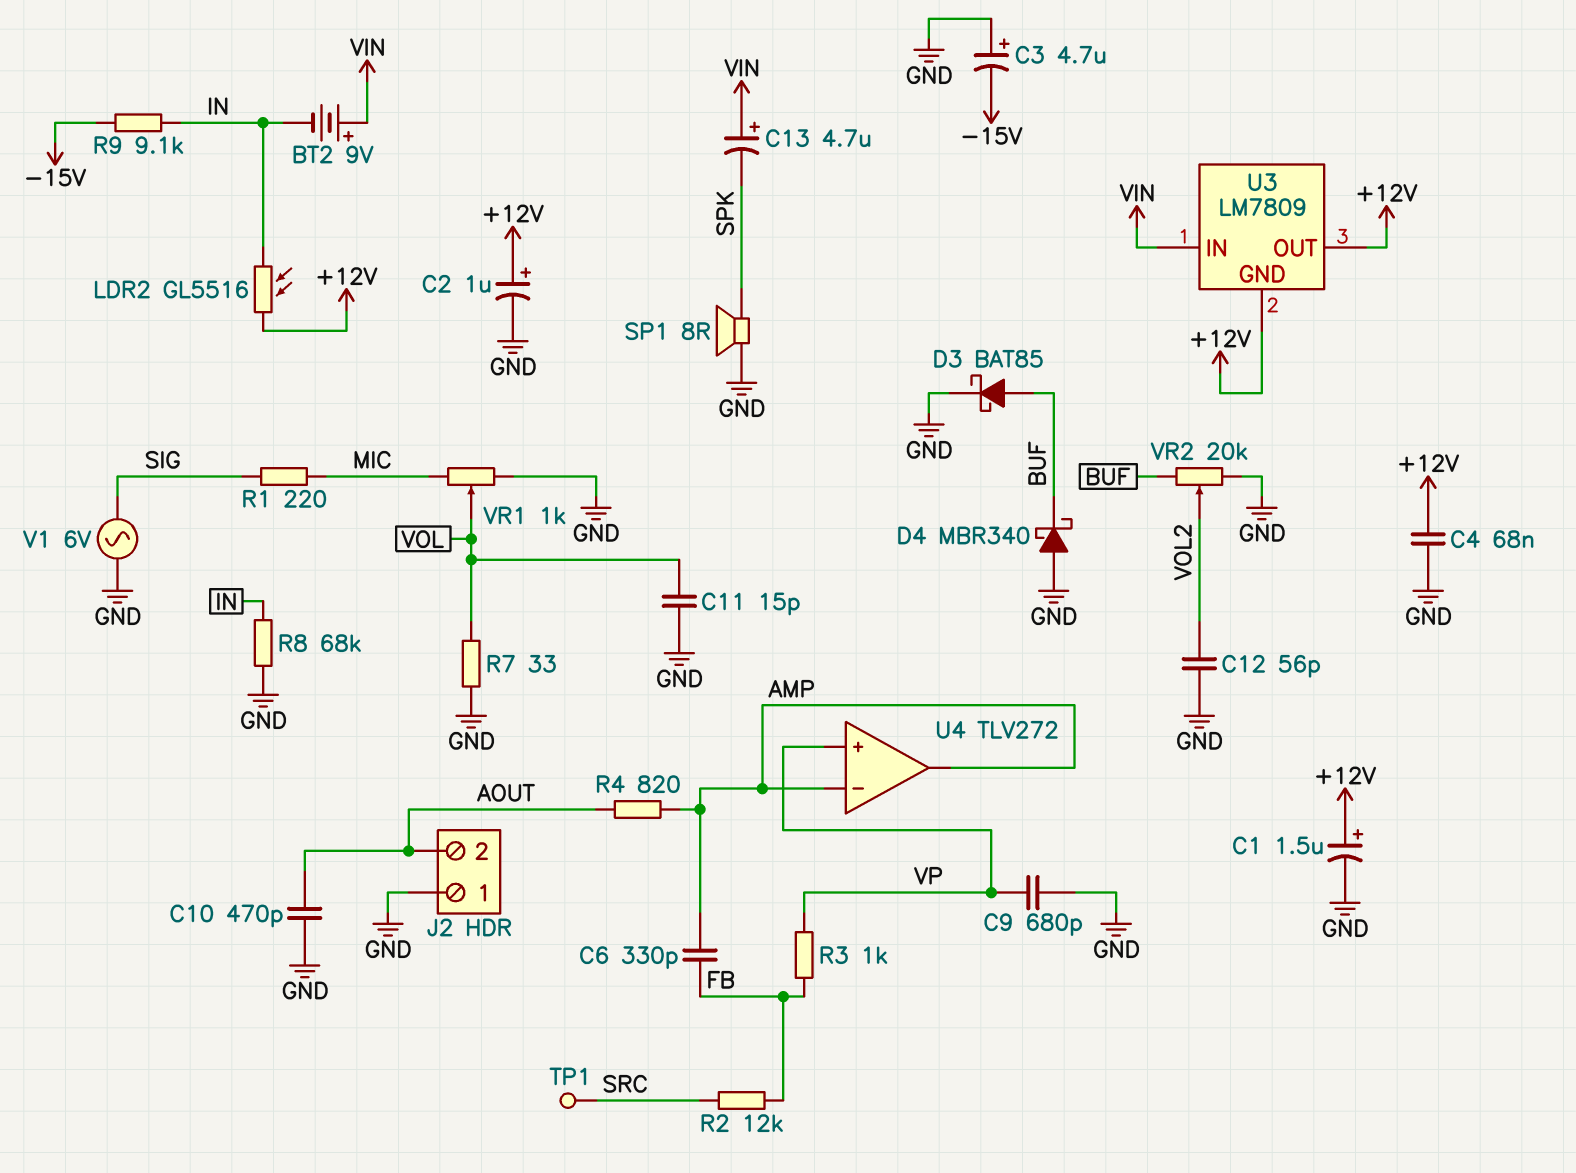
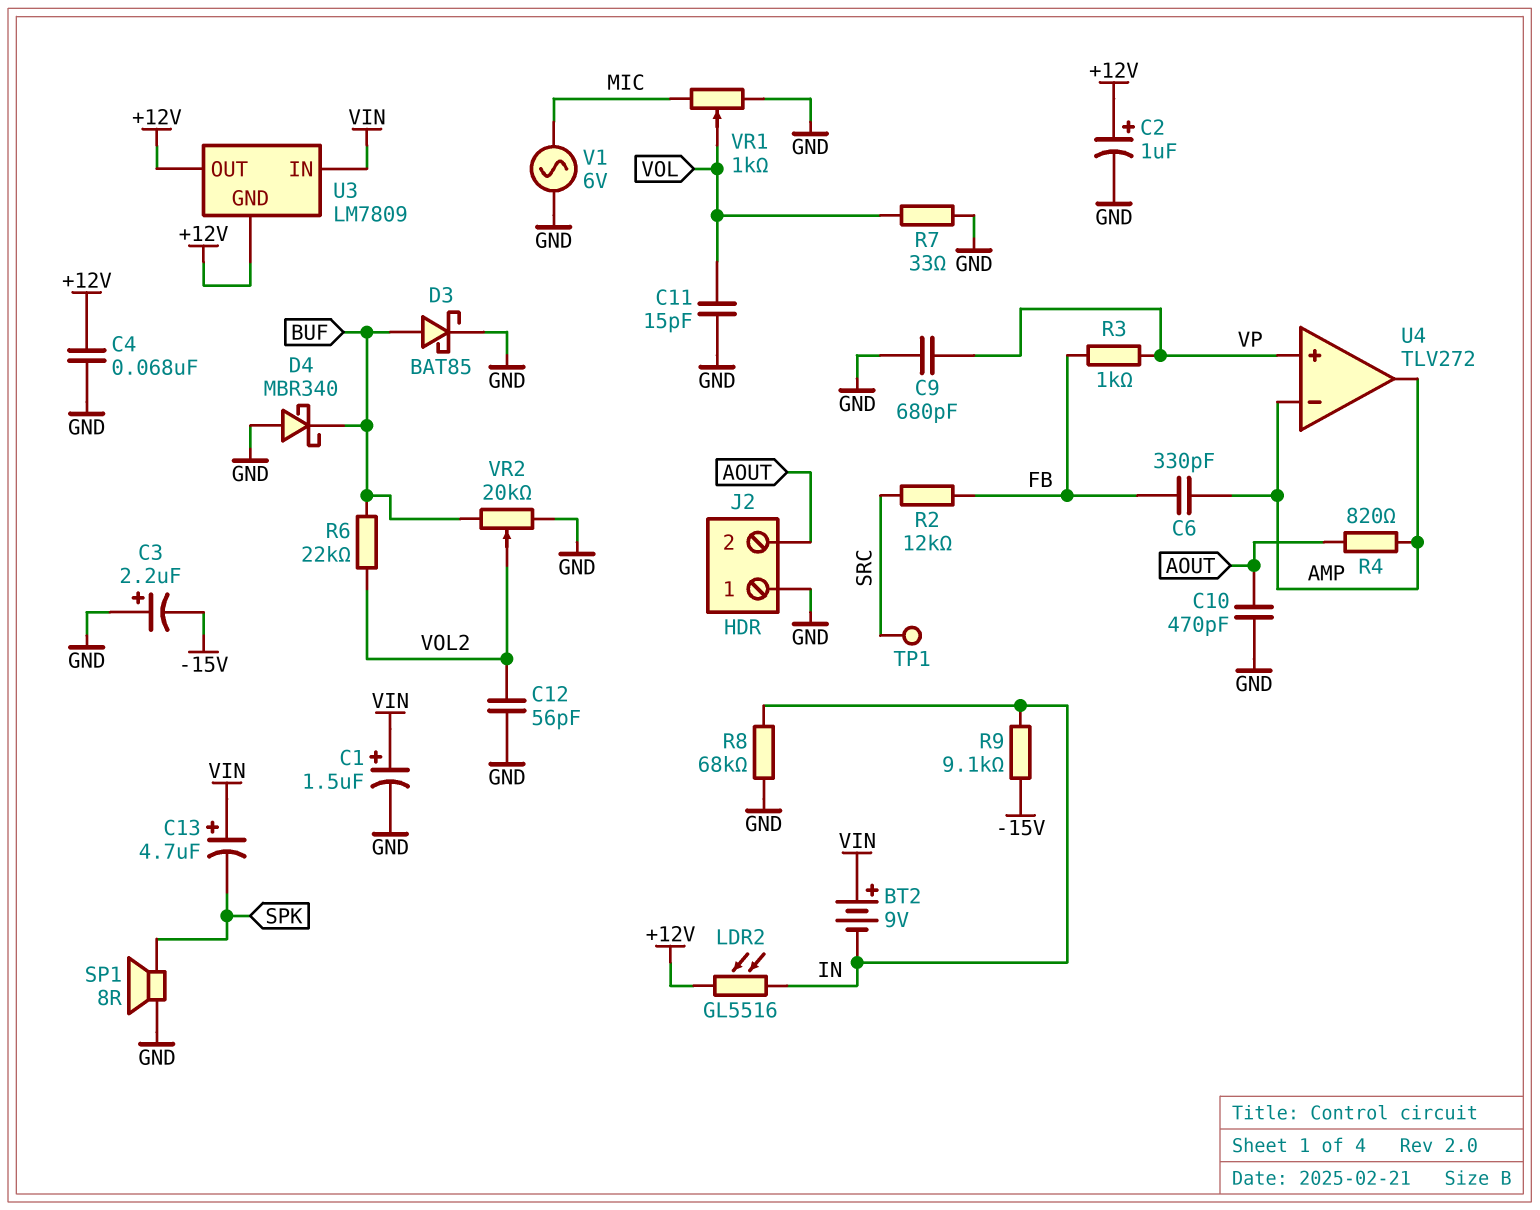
C1: 1.5uF (plus +12V, minus GND) -> 1.5uF (plus VIN, minus GND)
C3: 4.7uF (plus GND, minus -15V) -> 2.2uF (plus GND, minus -15V)
R1: 220 (MIC, SIG) -> none
R6: none -> 22k (BUF, VOL2)
V1: AC 6V (GND, SIG) -> AC 6V (GND, MIC)

